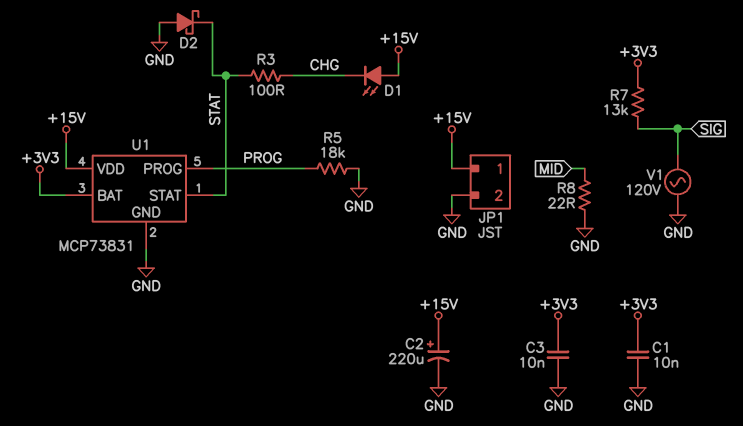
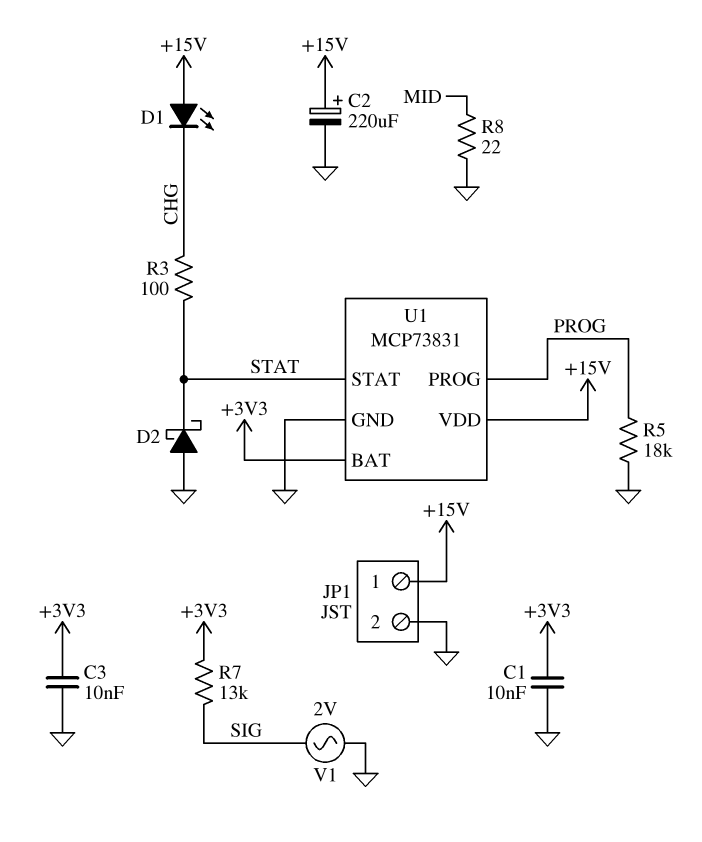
V1: AC 120V (GND, SIG) -> AC 2V (GND, SIG)

